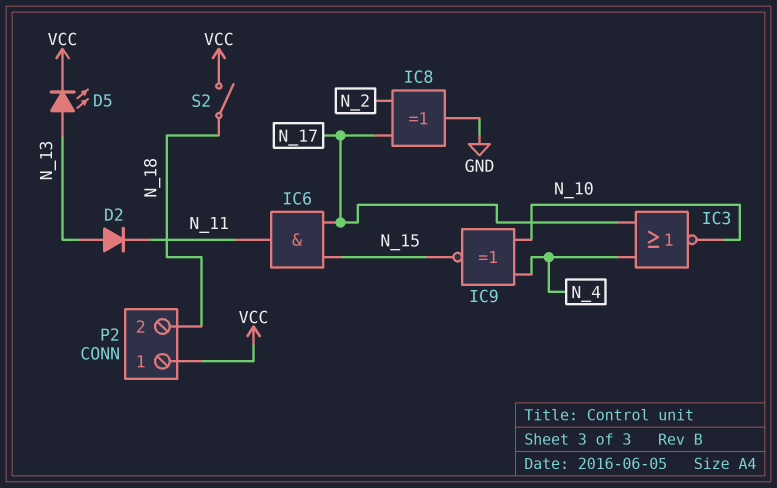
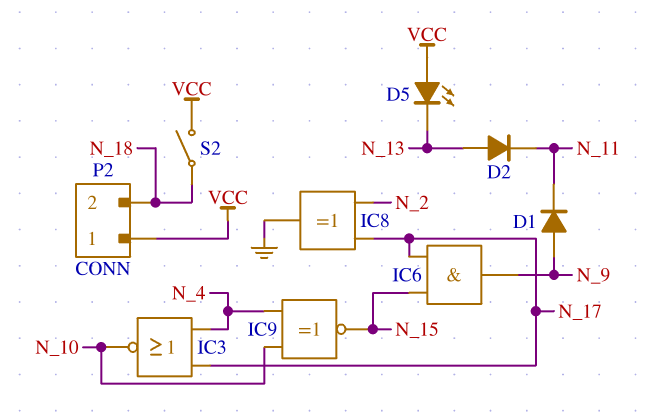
D1: none -> diode (A N_9, K N_11)
D5: LED (A N_13, K VCC) -> LED (A VCC, K N_13)
IC6: AND (in N_15, in N_17, out N_11) -> AND (in N_15, in N_17, out N_9)

